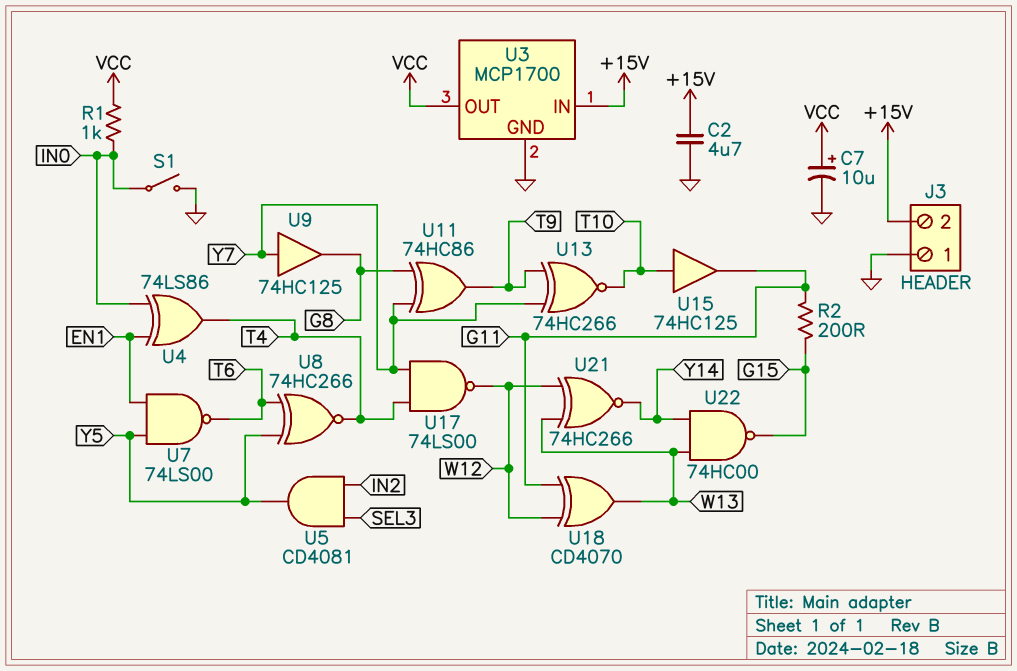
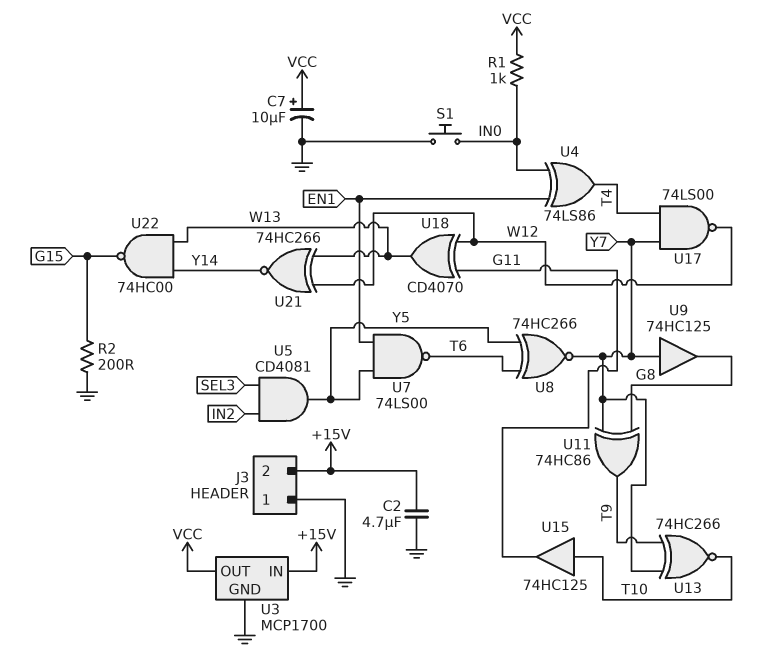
R2: 200 (G11, G15) -> 200 (G15, GND)
S1: switch (GND, IN0) -> button (GND, IN0)
U8: XNOR 74HC266 (in T6, in Y5, out T4) -> XNOR 74HC266 (in T6, in Y5, out Y7)

